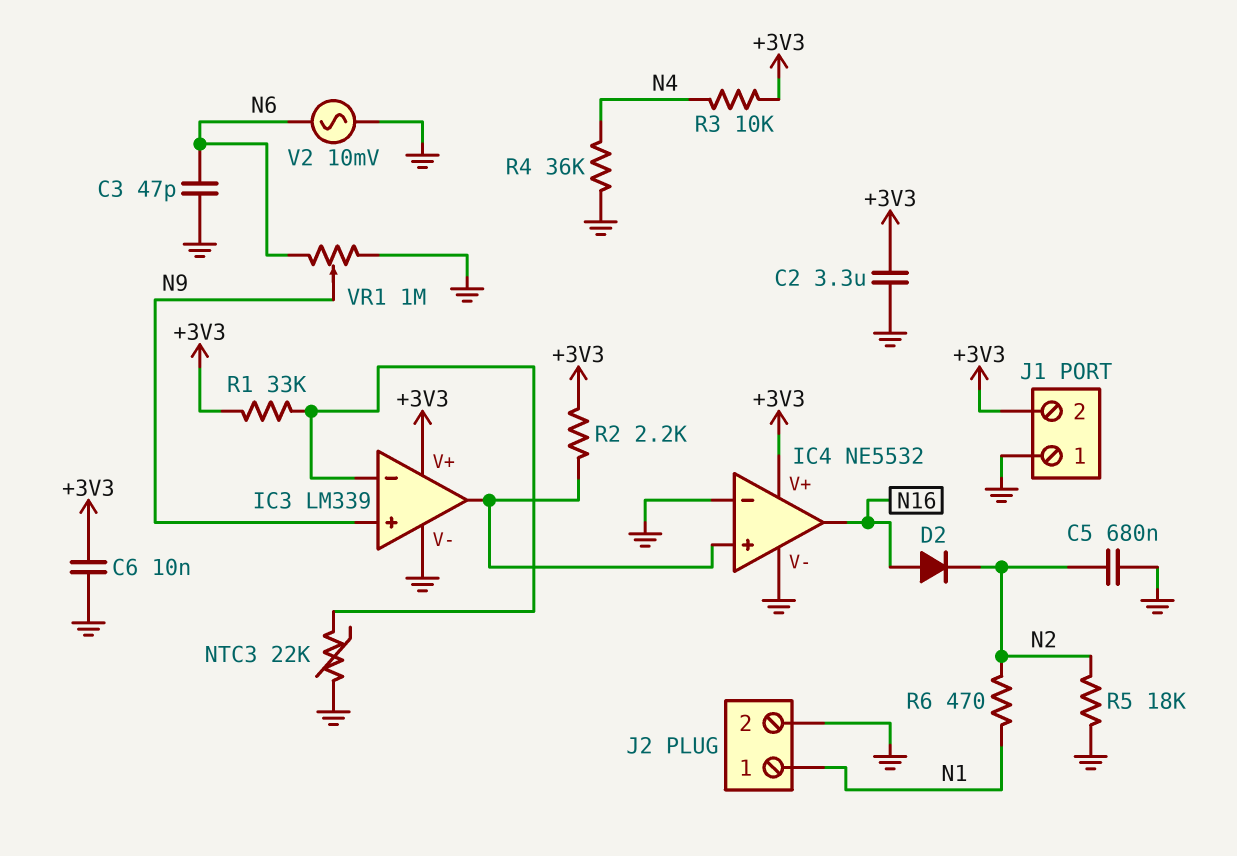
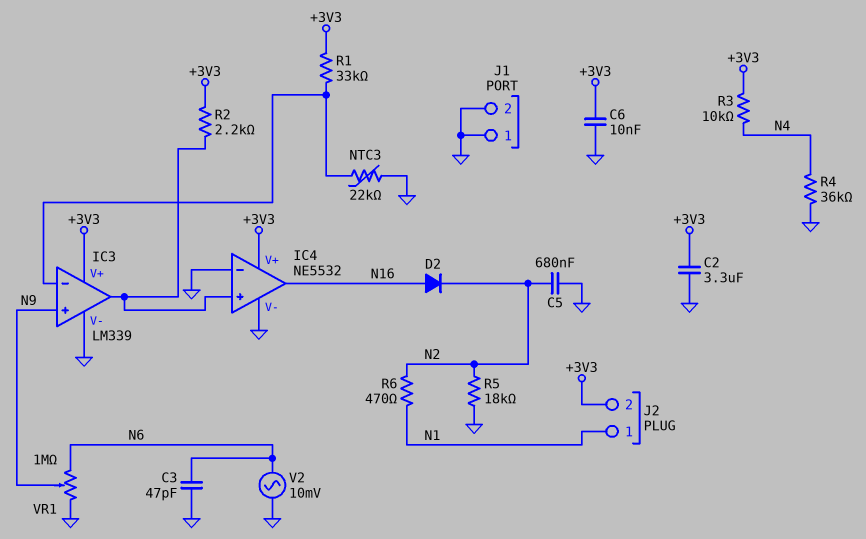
J1 pin 2: +3V3 -> GND
J2 pin 2: GND -> +3V3

